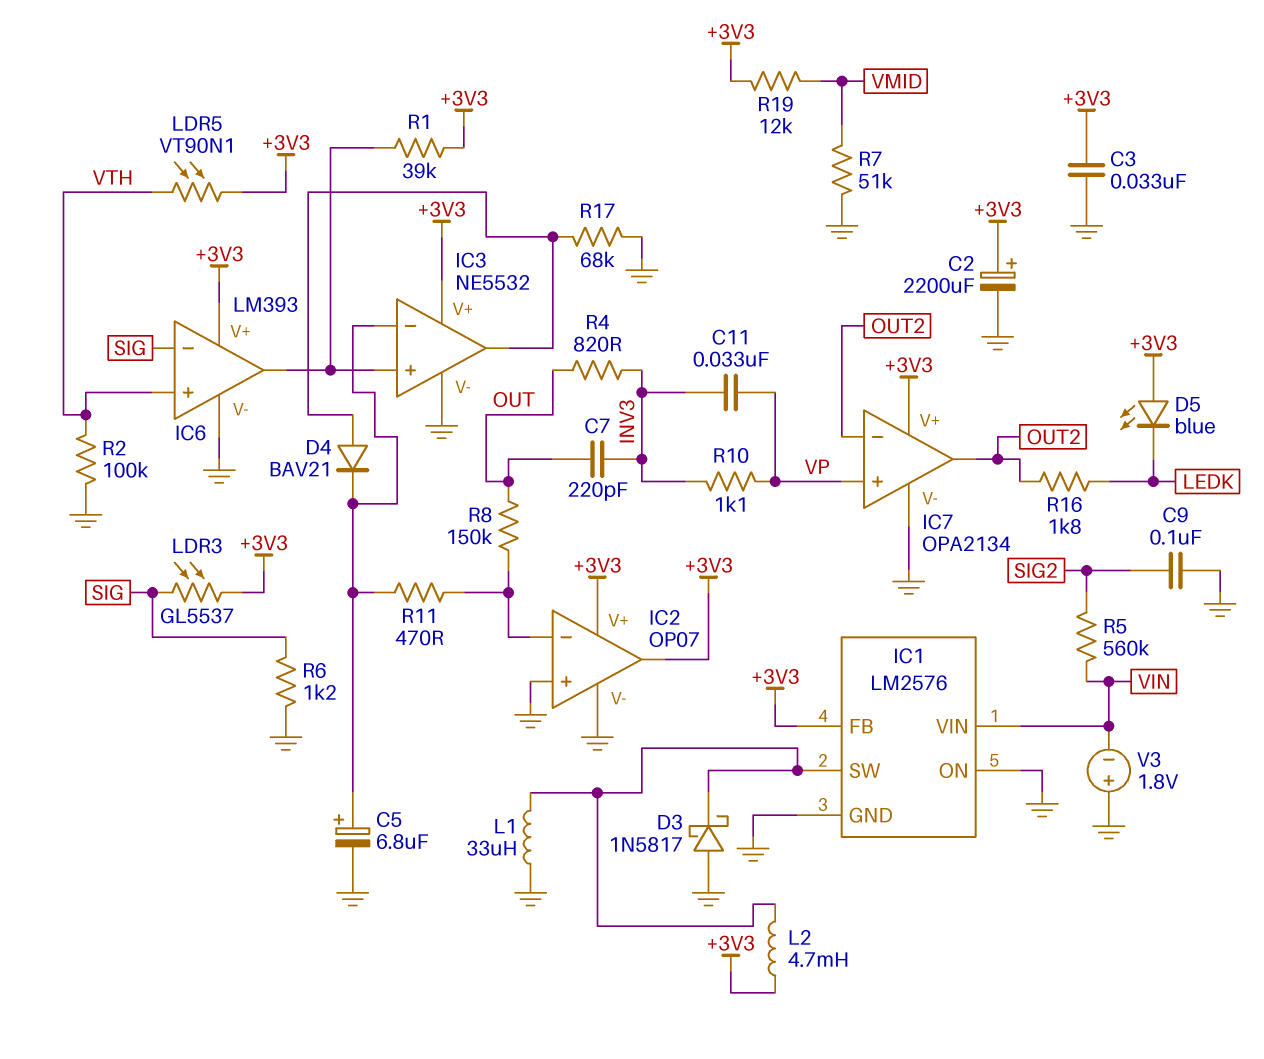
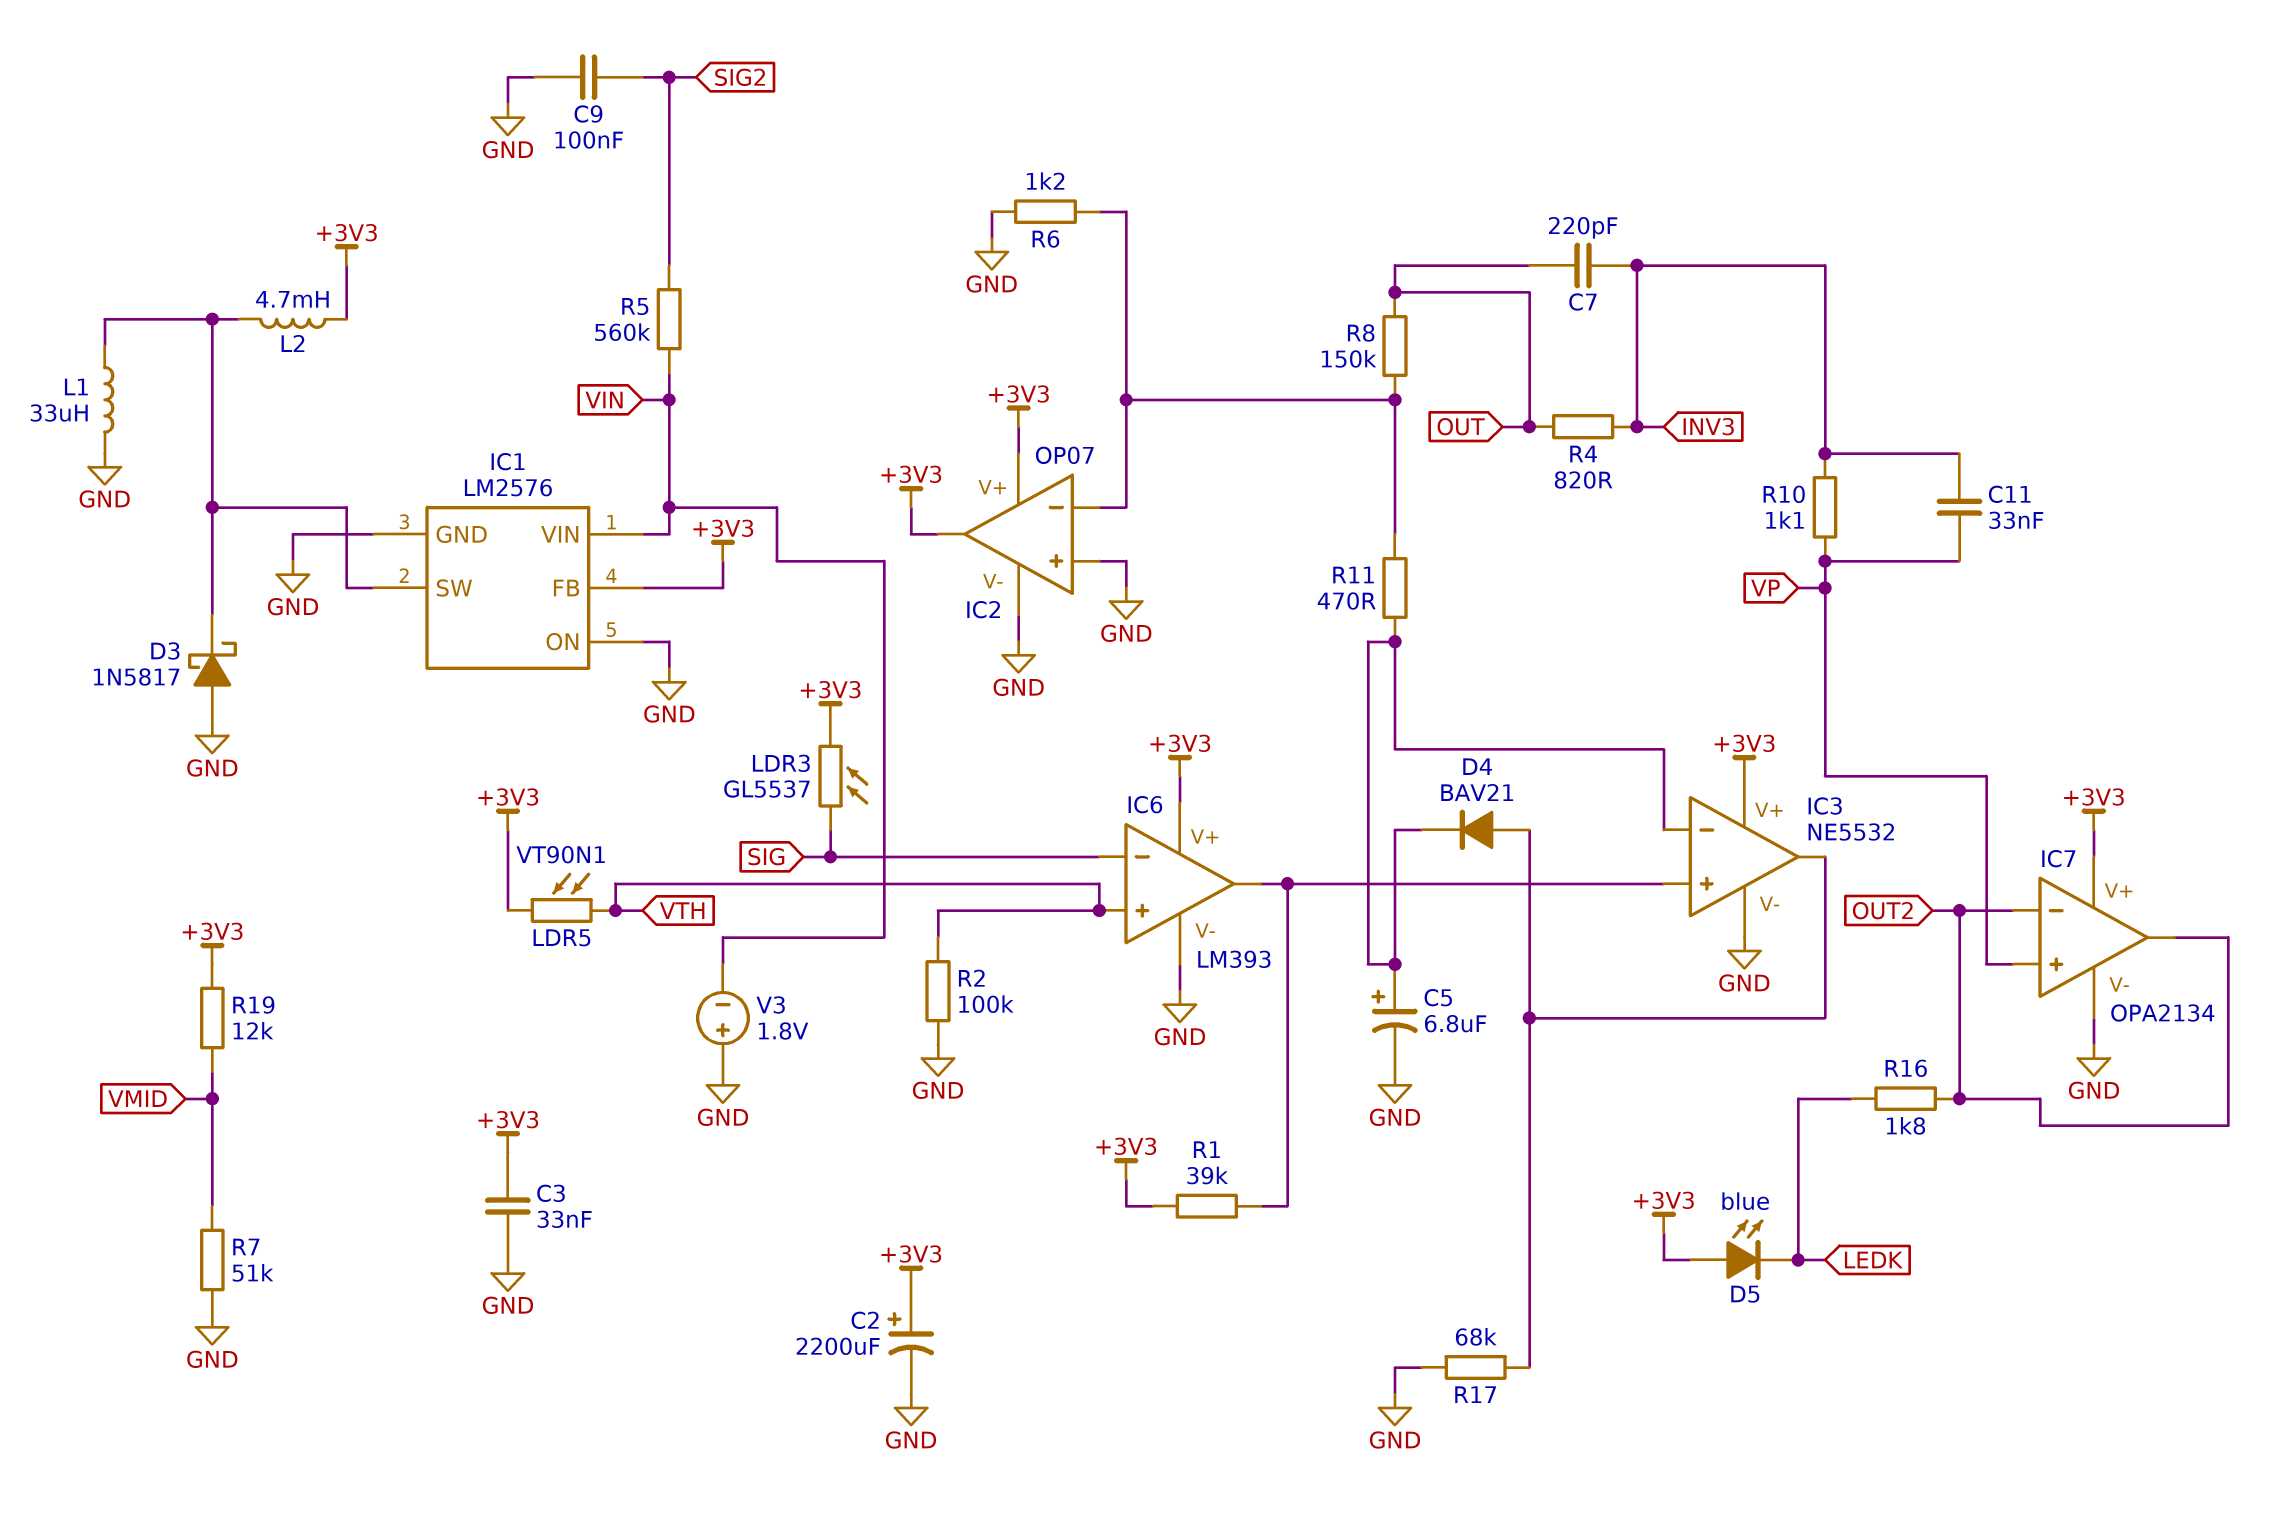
R6: 1.2k (GND, SIG) -> 1.2k (GND, IC2/in-)

